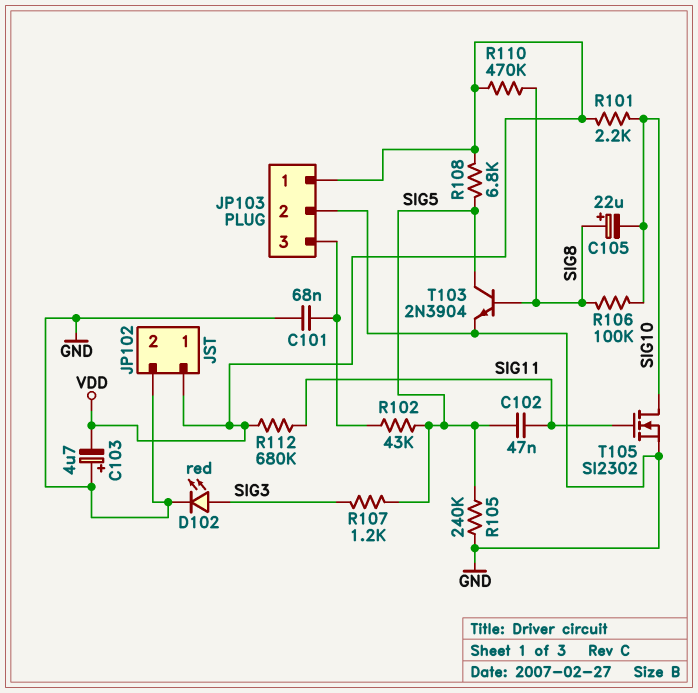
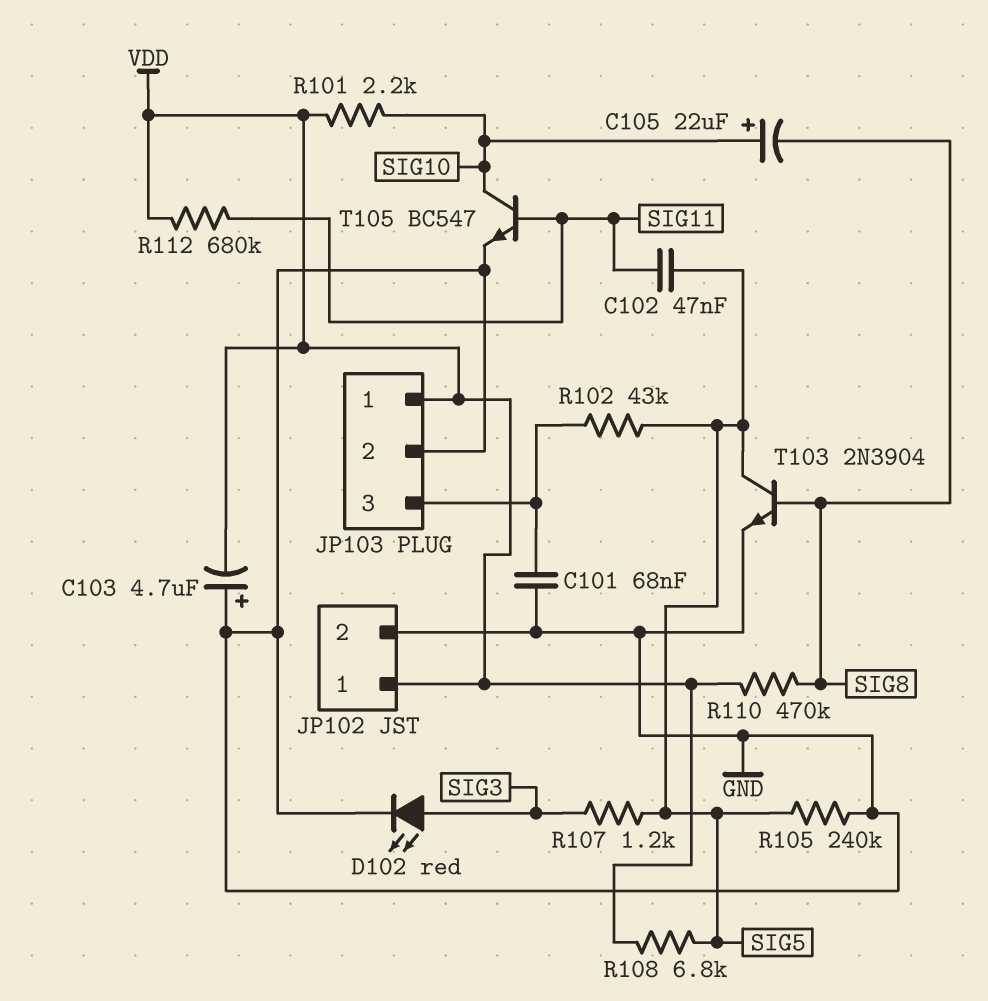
C105: 22uF (plus SIG8, minus SIG10) -> 22uF (plus SIG10, minus SIG8)
R106: 100k (SIG8, SIG10) -> none
T105: NMOS SI2302 (G SIG11, D SIG10, S GND) -> NPN BC547 (B SIG11, C SIG10, E GND)

